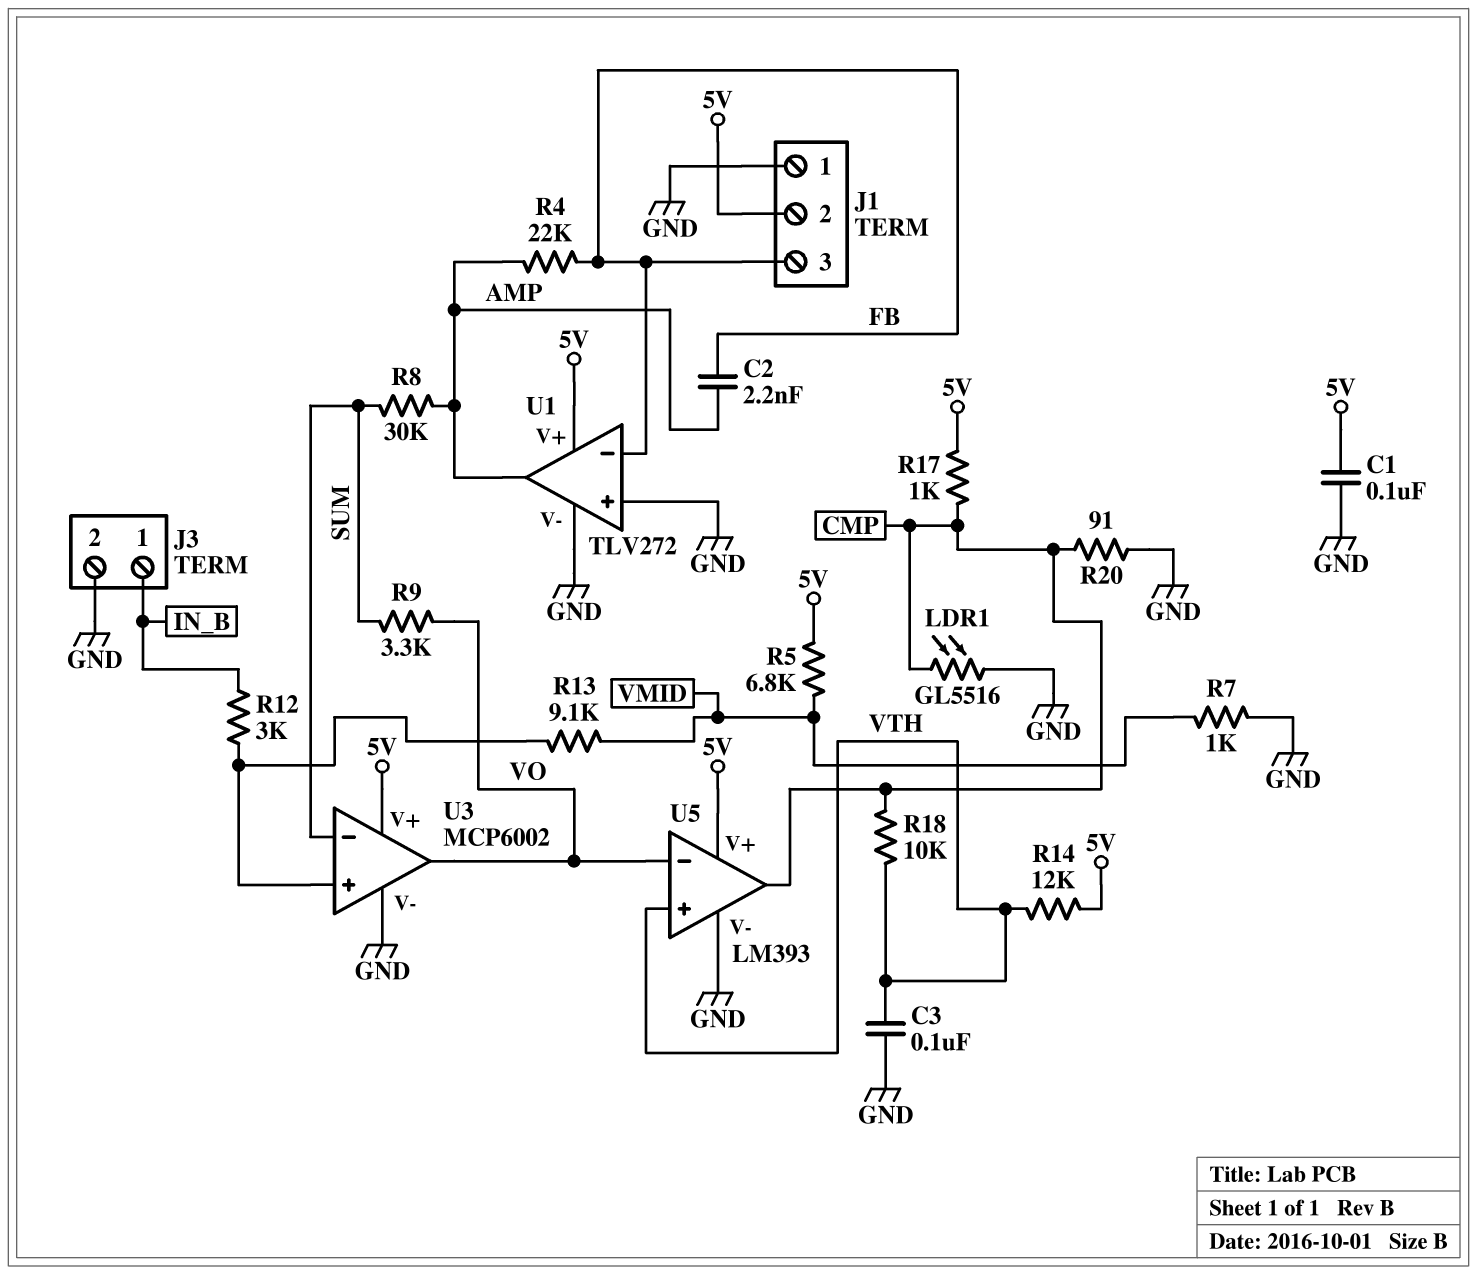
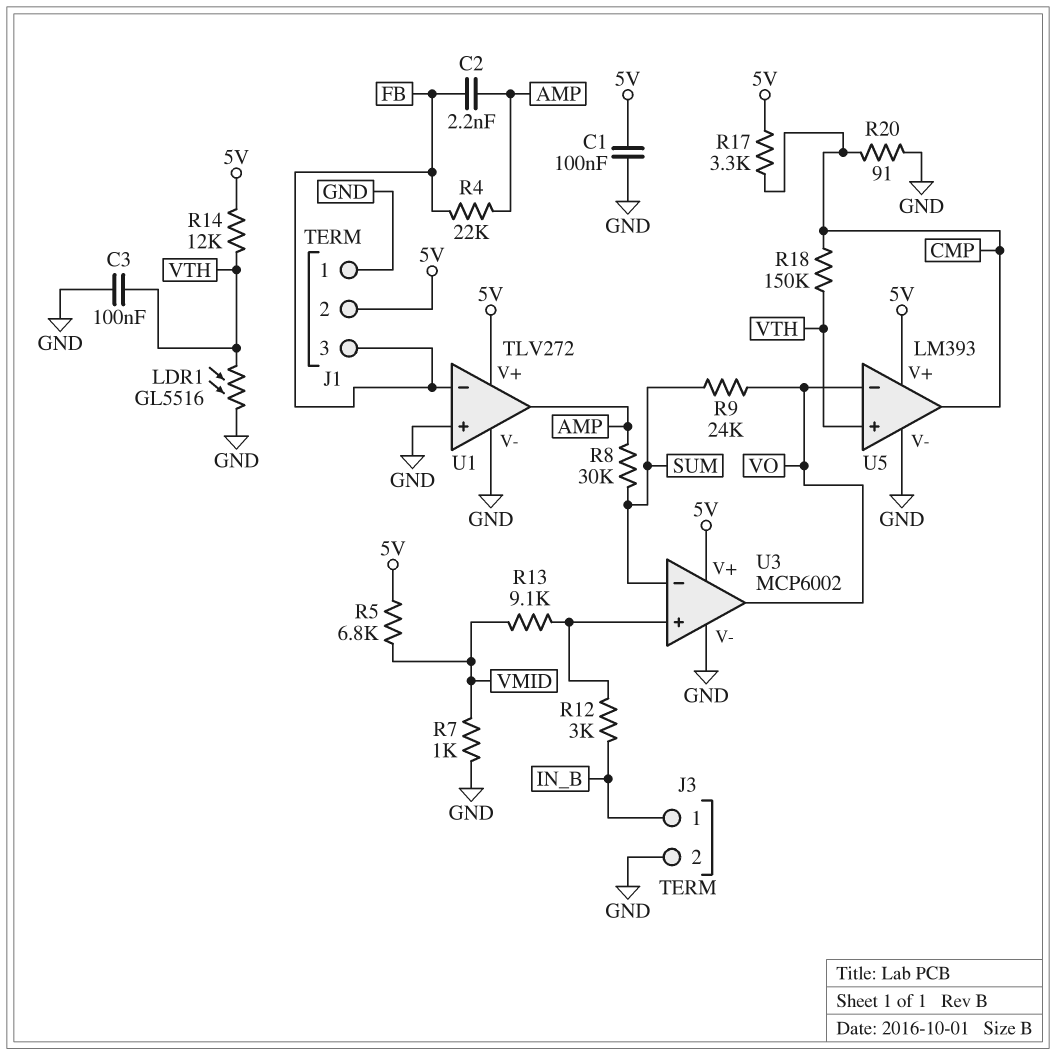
LDR1: GL5516 (CMP, GND) -> GL5516 (GND, VTH)
R9: 3.3k (SUM, VO) -> 24k (SUM, VO)
R17: 1k (5V, CMP) -> 3.3k (5V, CMP)
R18: 10k (CMP, VTH) -> 150k (CMP, VTH)

